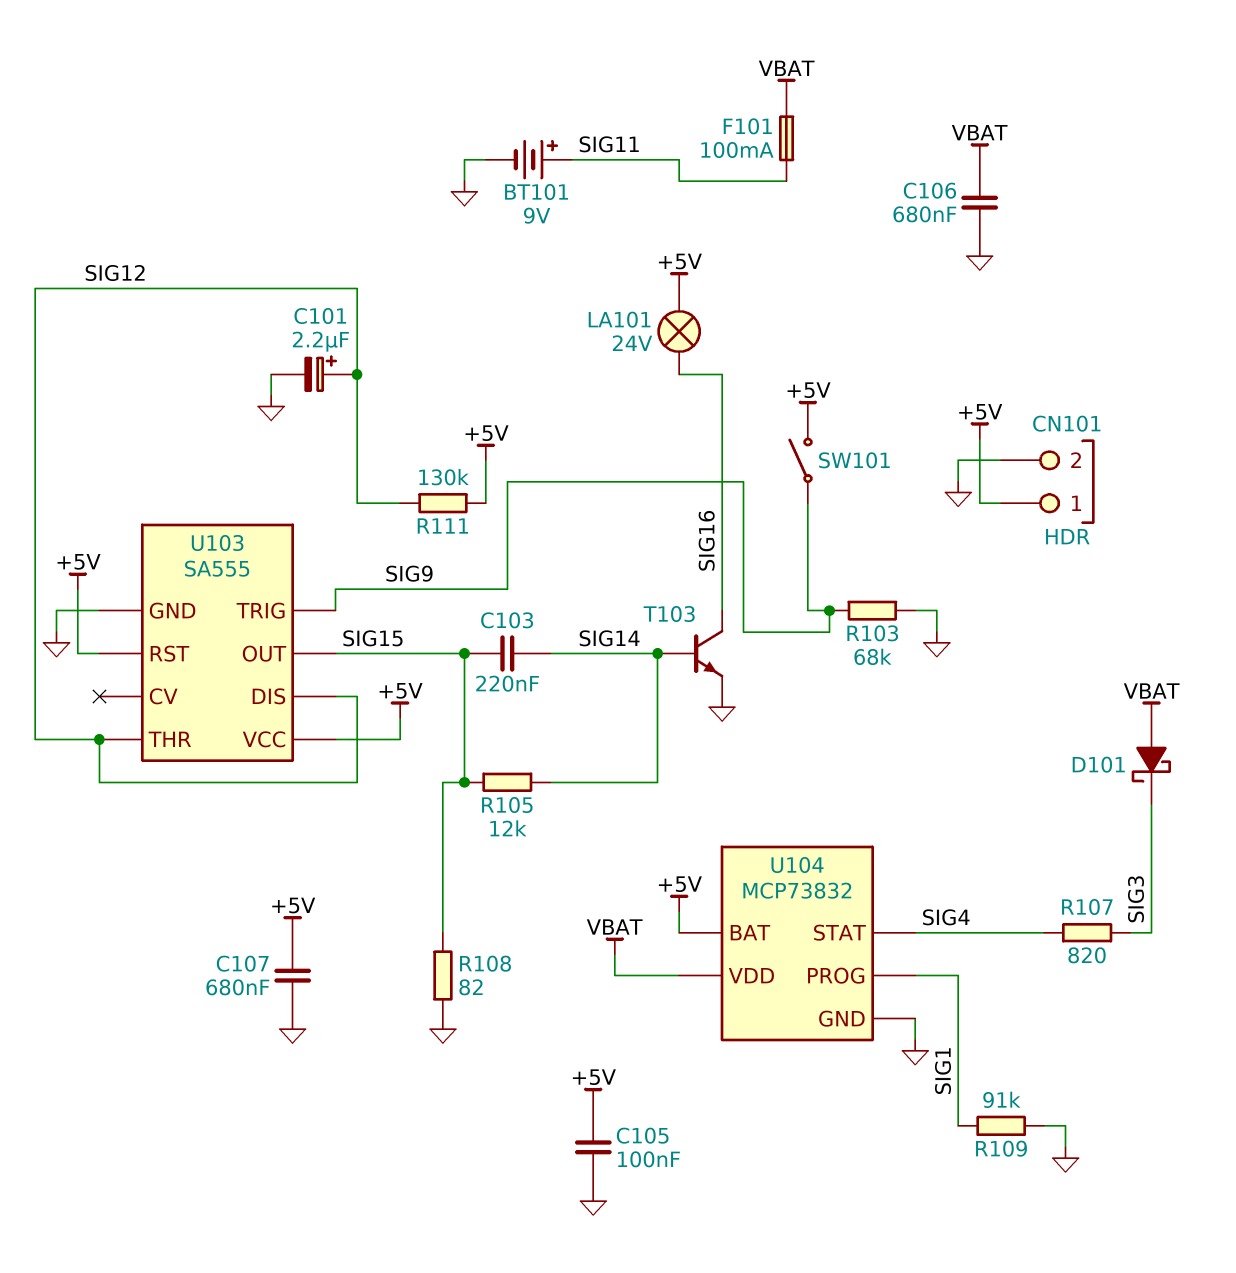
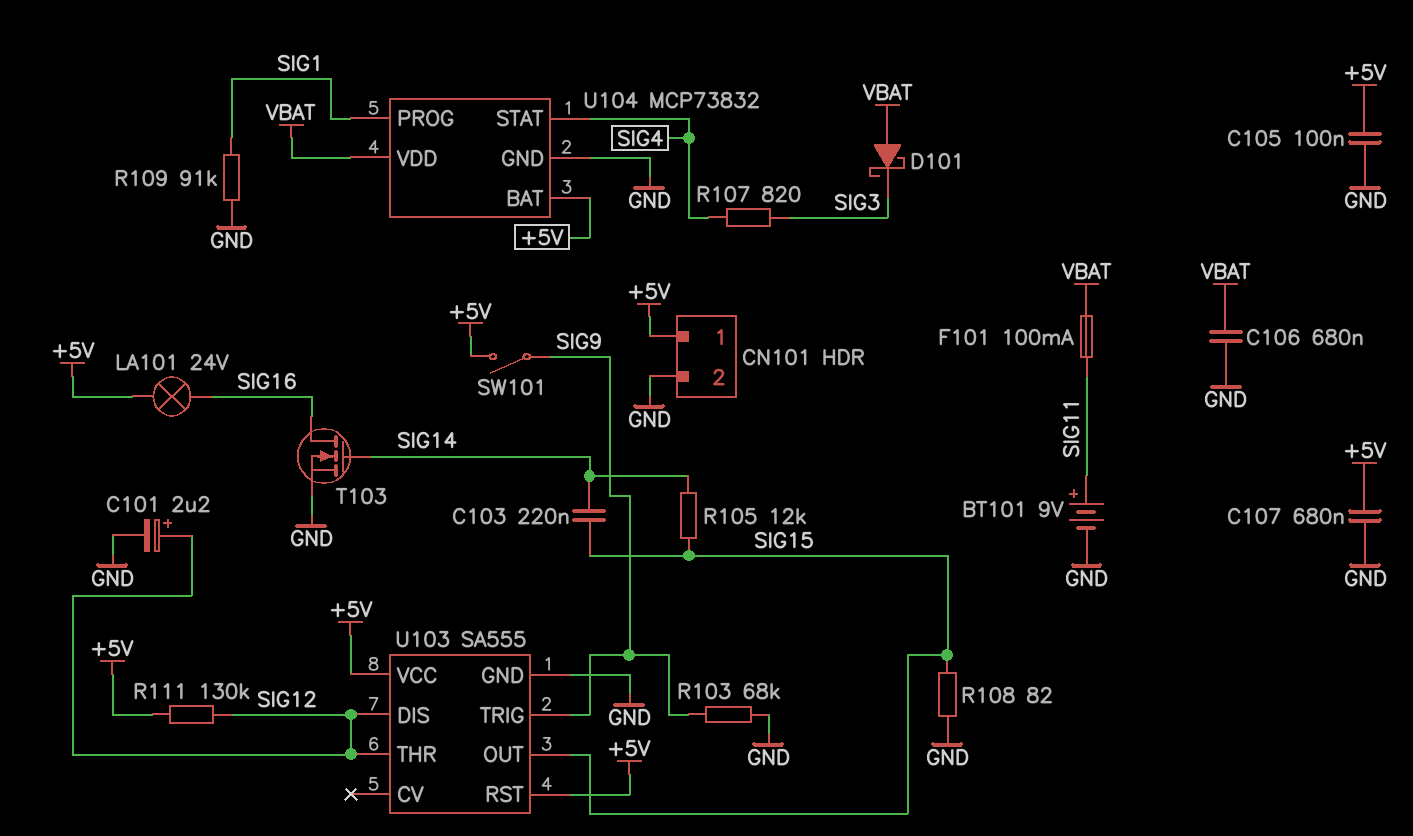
T103: NPN (B SIG14, C SIG16, E GND) -> NMOS (G SIG14, D SIG16, S GND)

